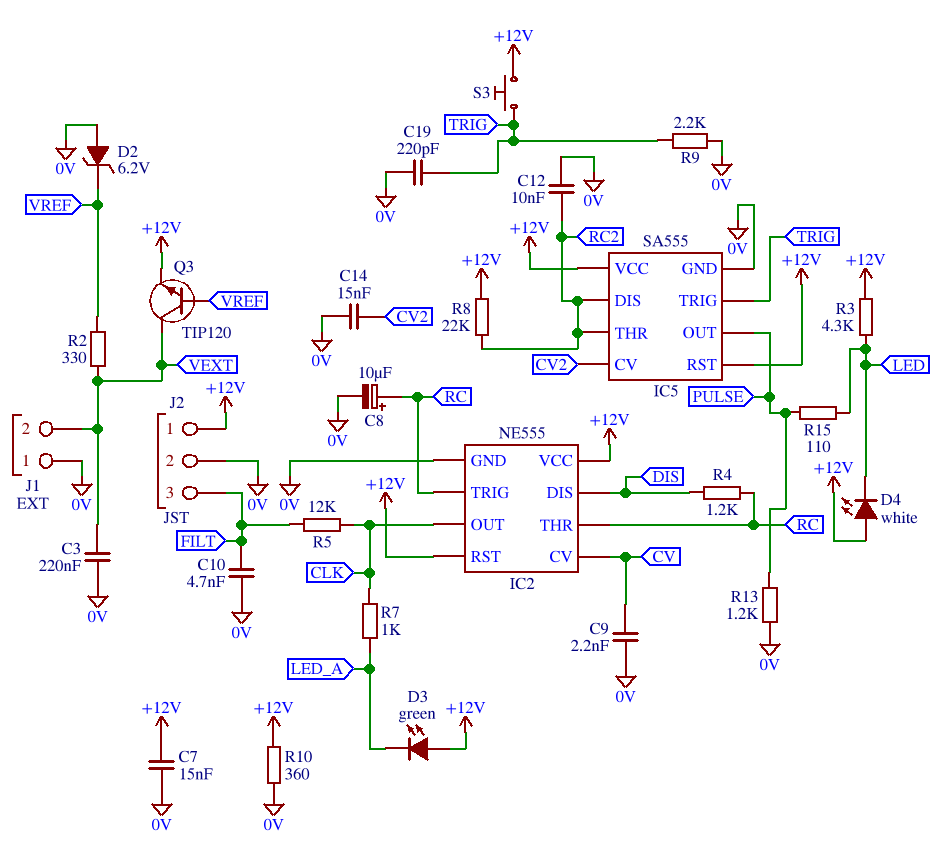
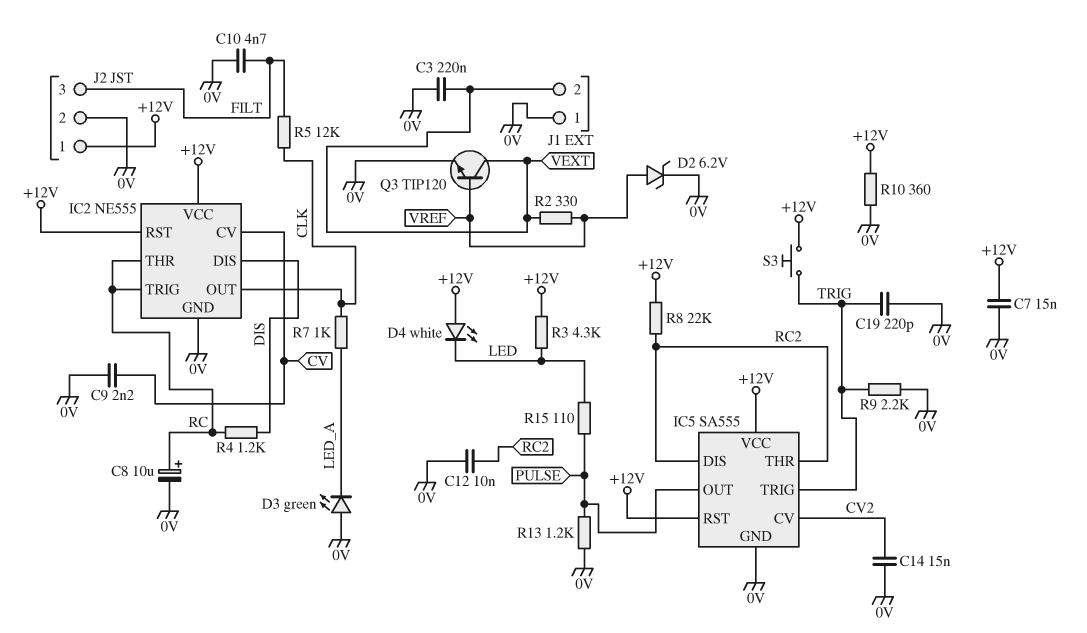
D2: zener 6.2V (A 0V, K VREF) -> zener 6.2V (A VREF, K 0V)
D3: LED green (A +12V, K LED_A) -> LED green (A 0V, K LED_A)
Q3: NPN TIP120 (B VREF, C VEXT, E +12V) -> NPN TIP120 (B VREF, C VEXT, E 0V)

